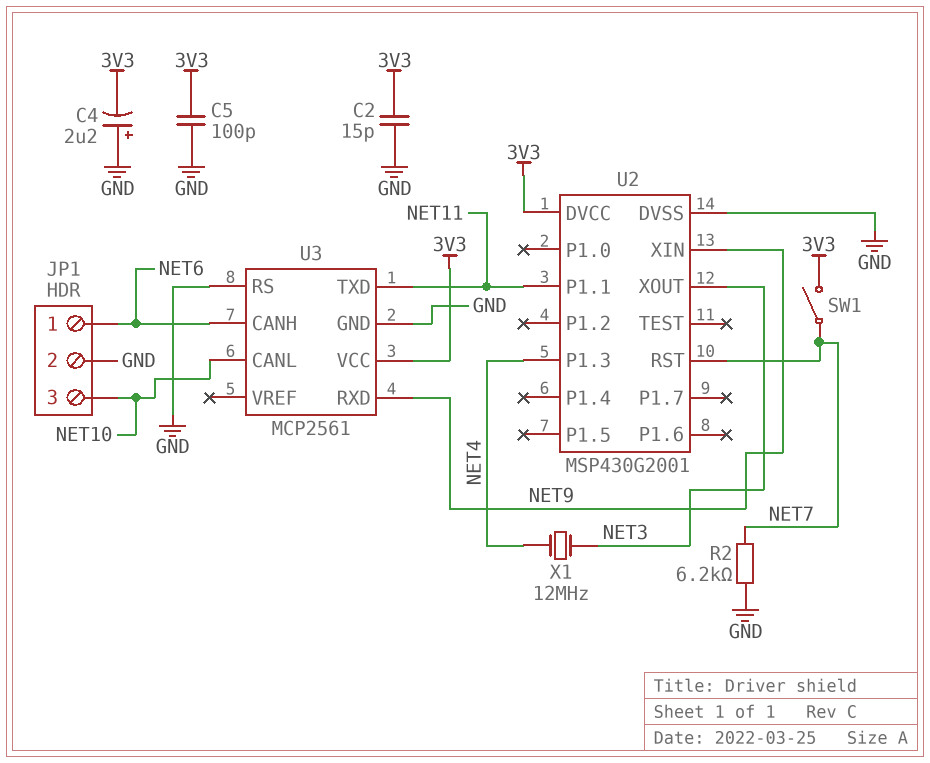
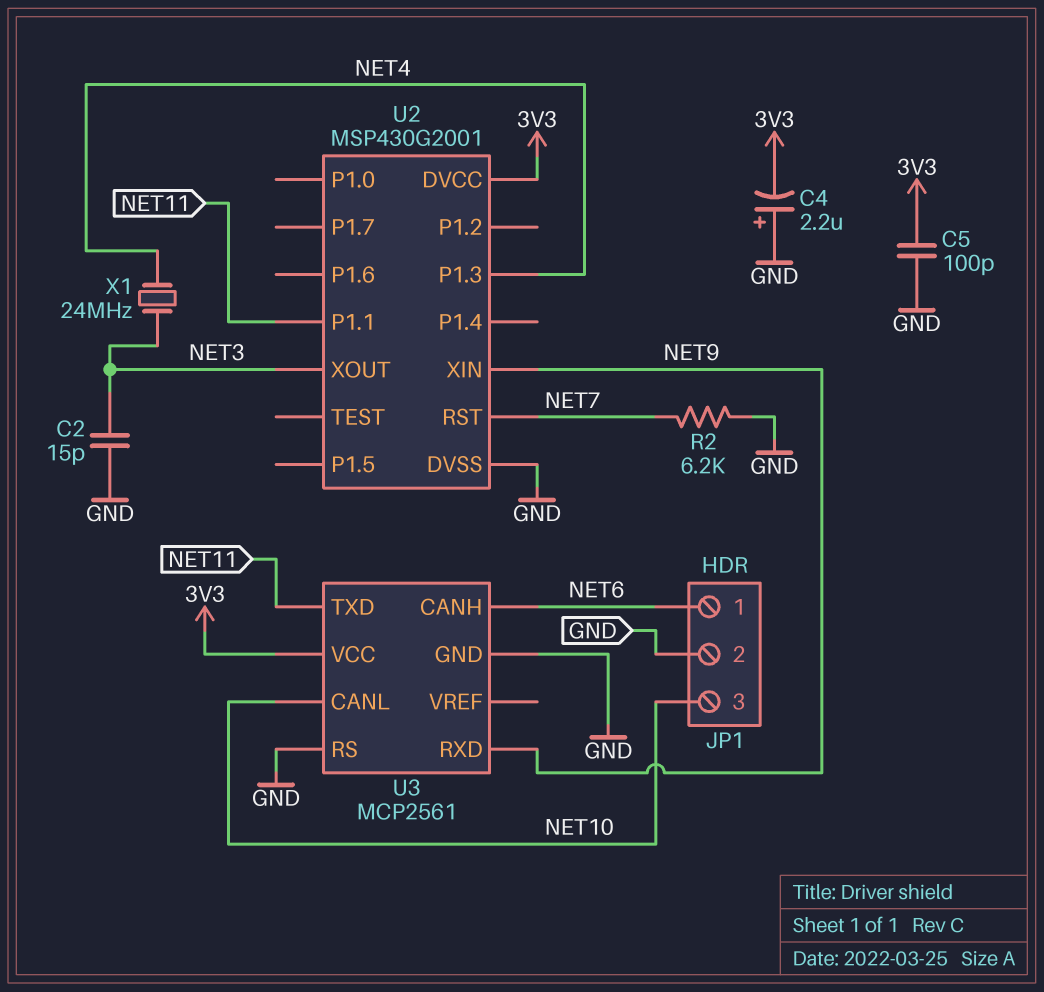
C2: 15pF (3V3, GND) -> 15pF (GND, NET3)
SW1: switch (3V3, NET7) -> none
X1: 12MHz (NET3, NET4) -> 24MHz (NET3, NET4)

